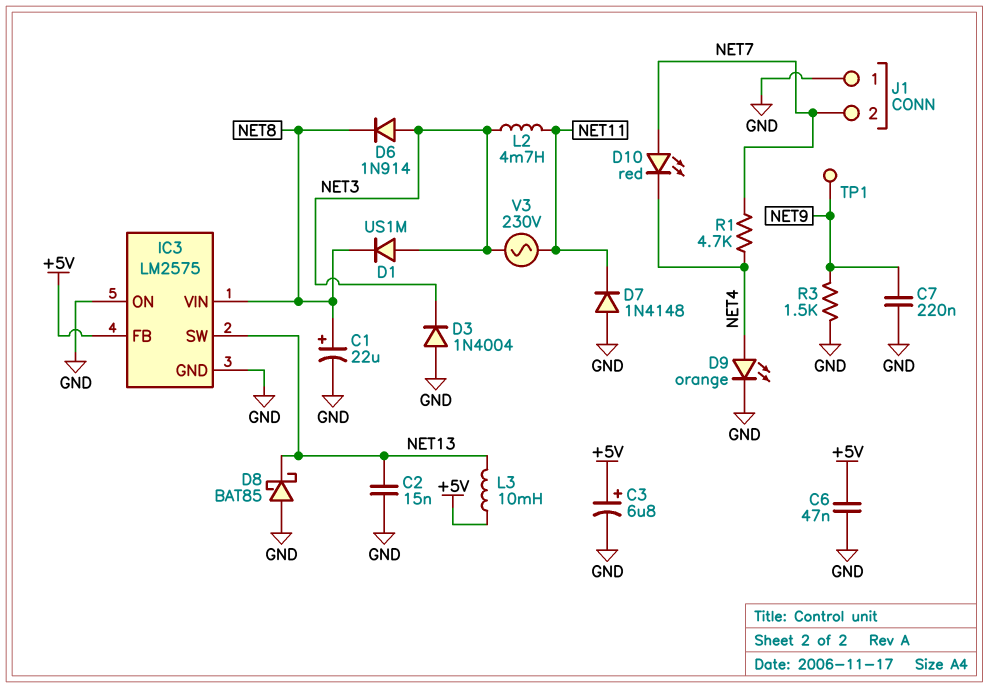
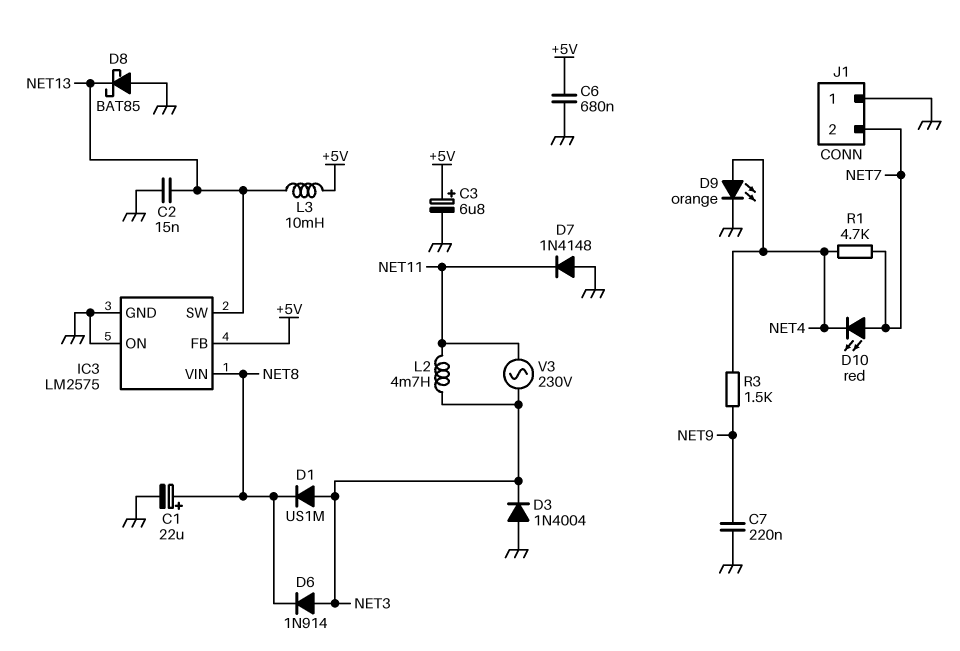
C6: 47nF (+5V, GND) -> 680nF (+5V, GND)
R3: 1.5k (GND, NET9) -> 1.5k (NET4, NET9)
TP1: test point (NET9) -> none

